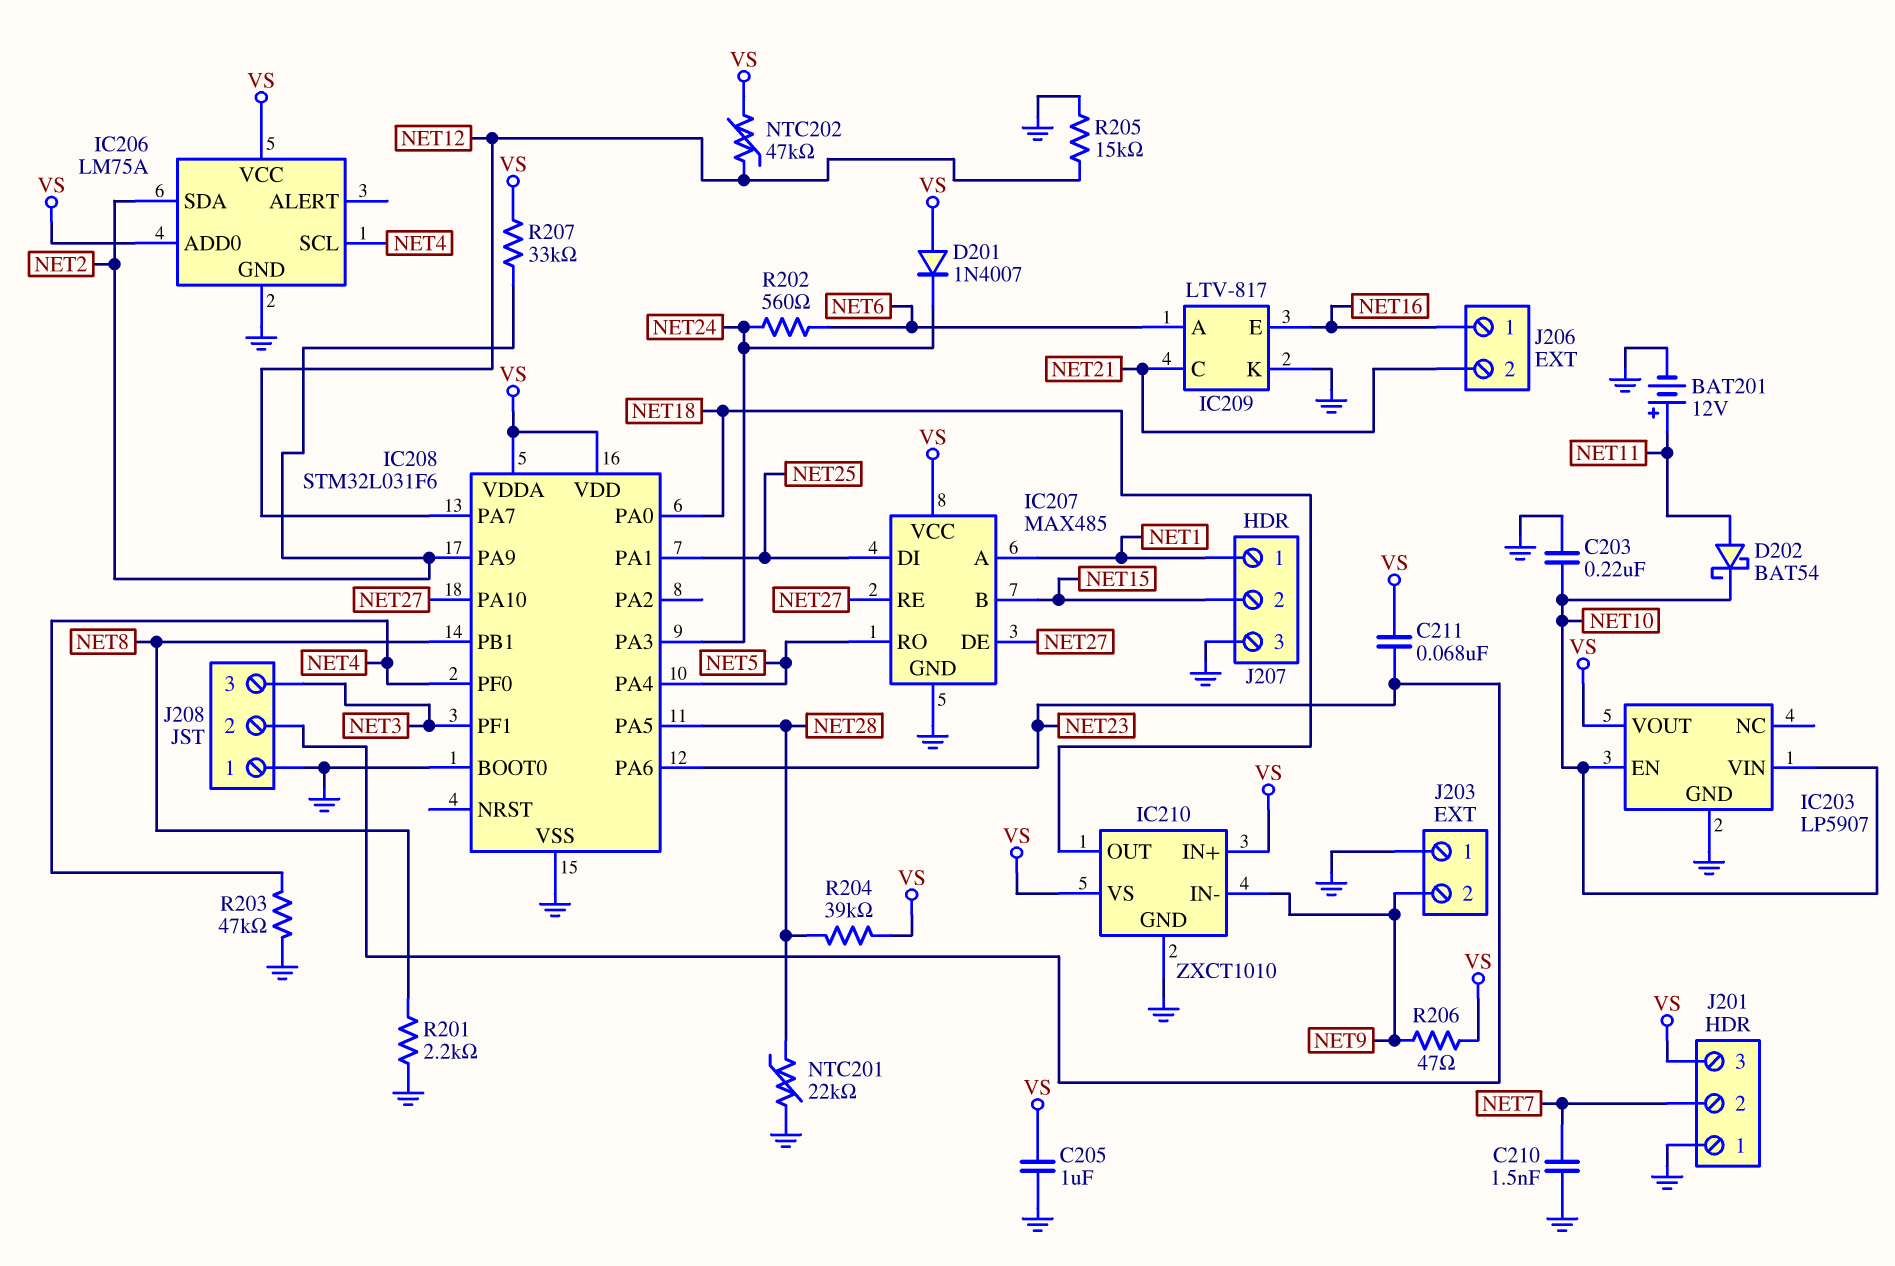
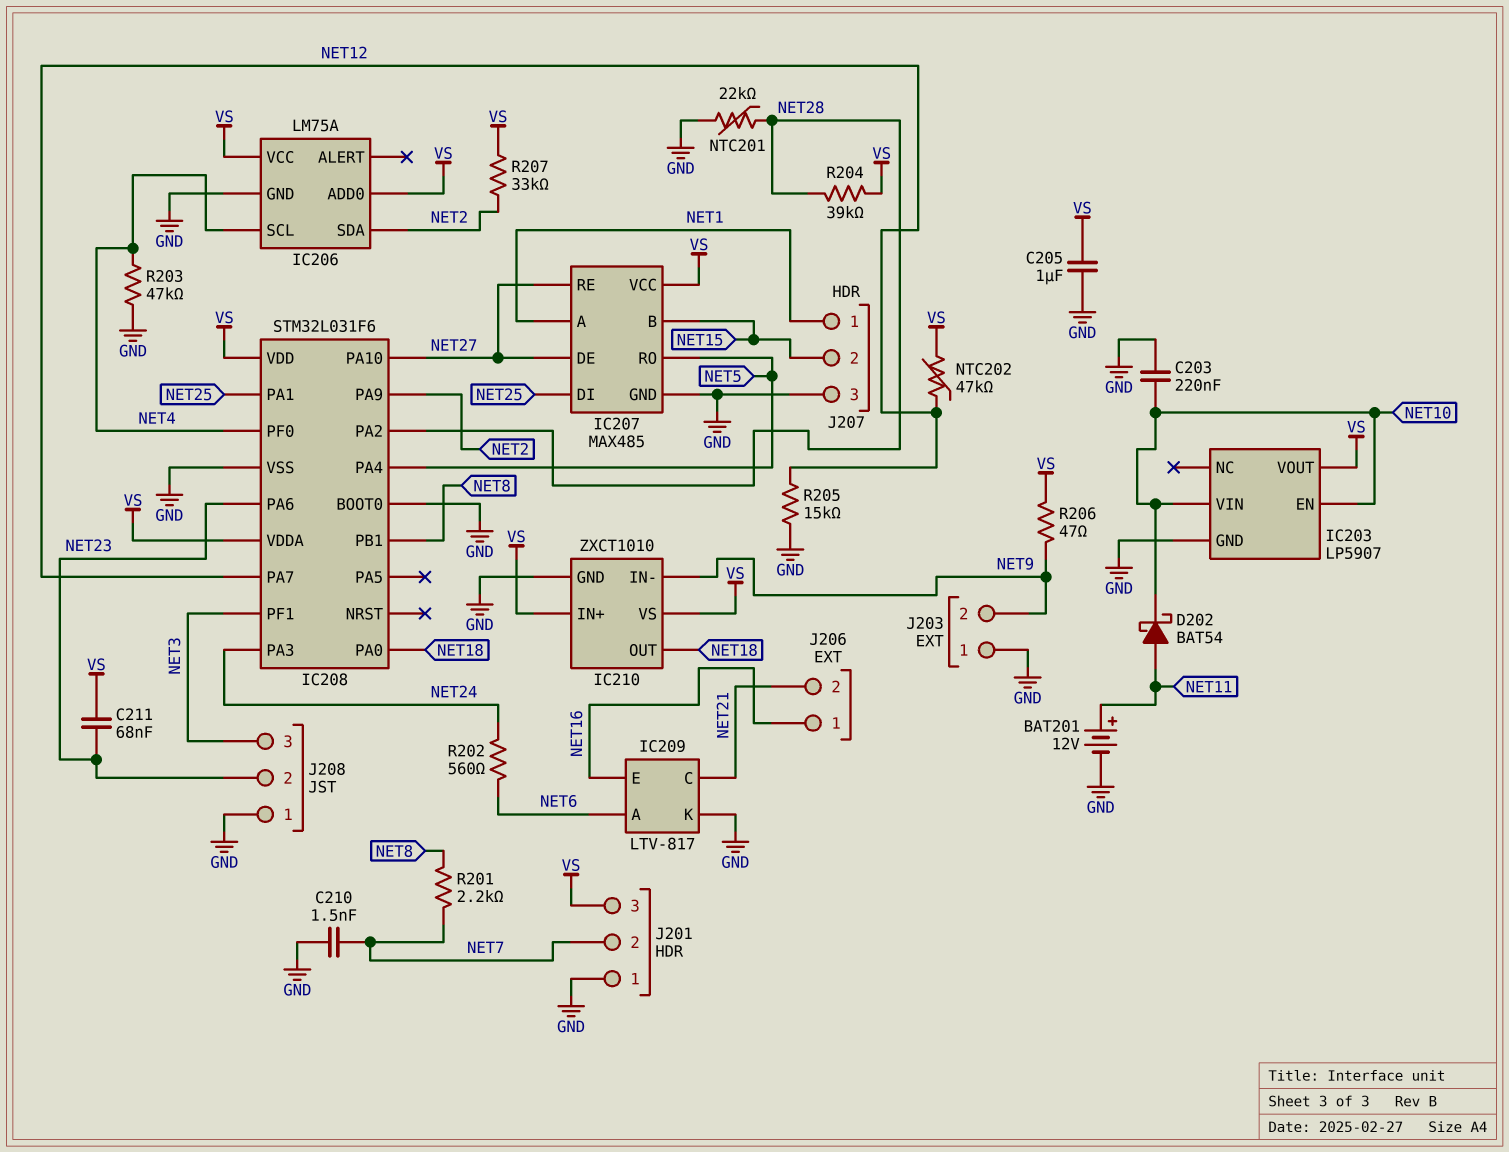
D201: diode 1N4007 (A VS, K NET24) -> none
IC208 pin PA2: none -> NET28
IC208 pin PA5: NET28 -> none
R201: 2.2k (GND, NET8) -> 2.2k (NET7, NET8)

